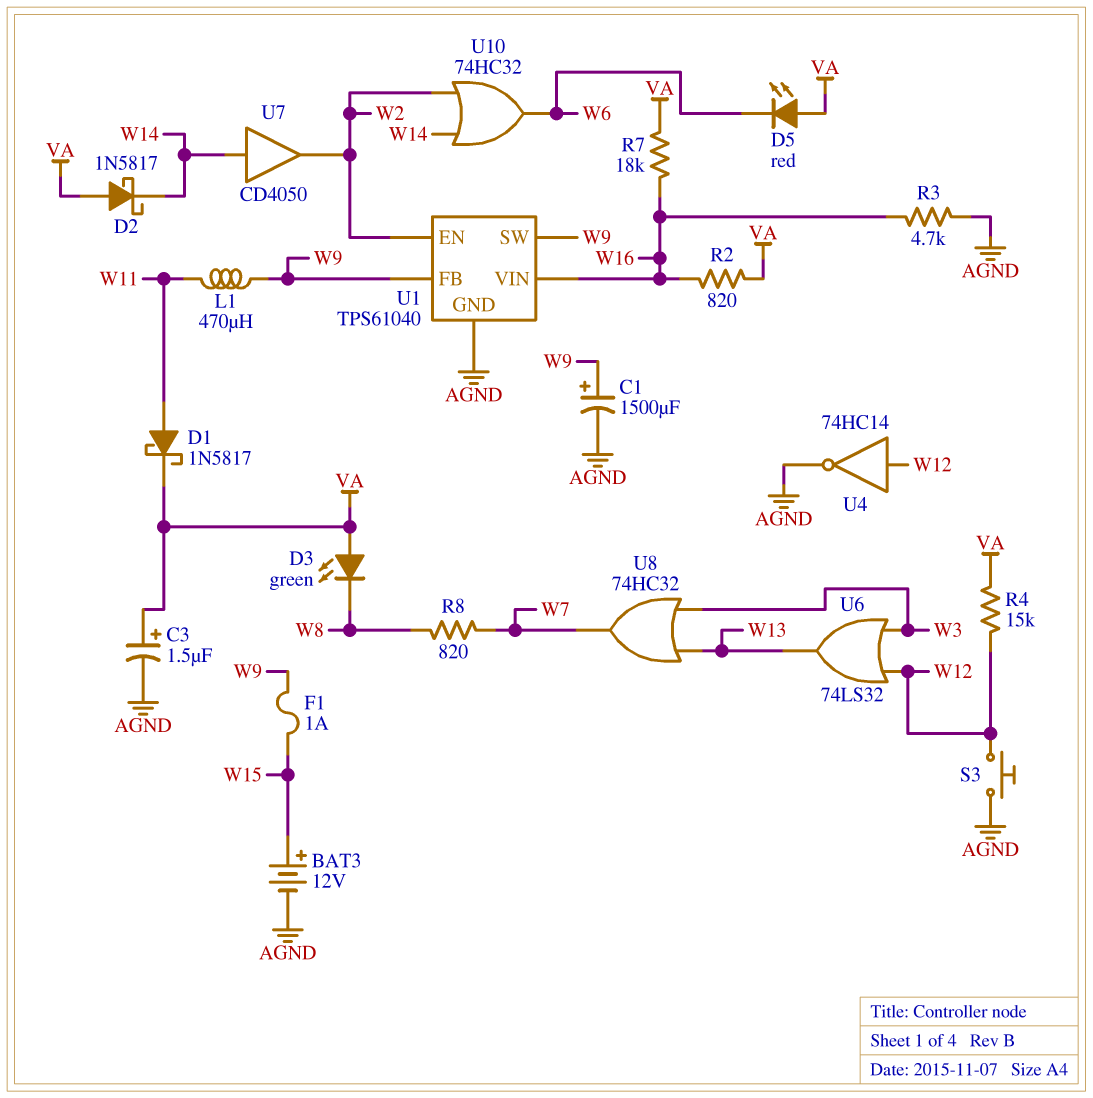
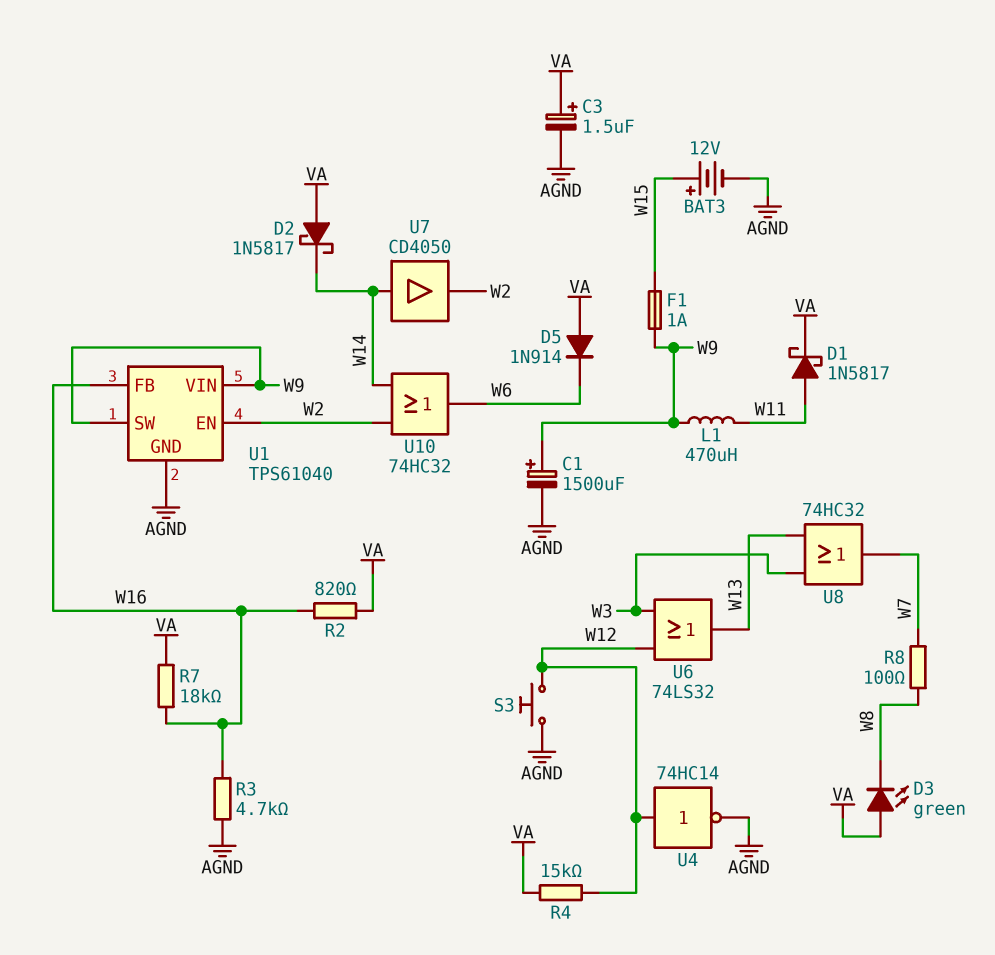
D5: LED red (A VA, K W6) -> diode 1N914 (A VA, K W6)
R8: 820 (W7, W8) -> 100 (W7, W8)
U1 pin FB: W9 -> W16
U1 pin VIN: W16 -> W9

